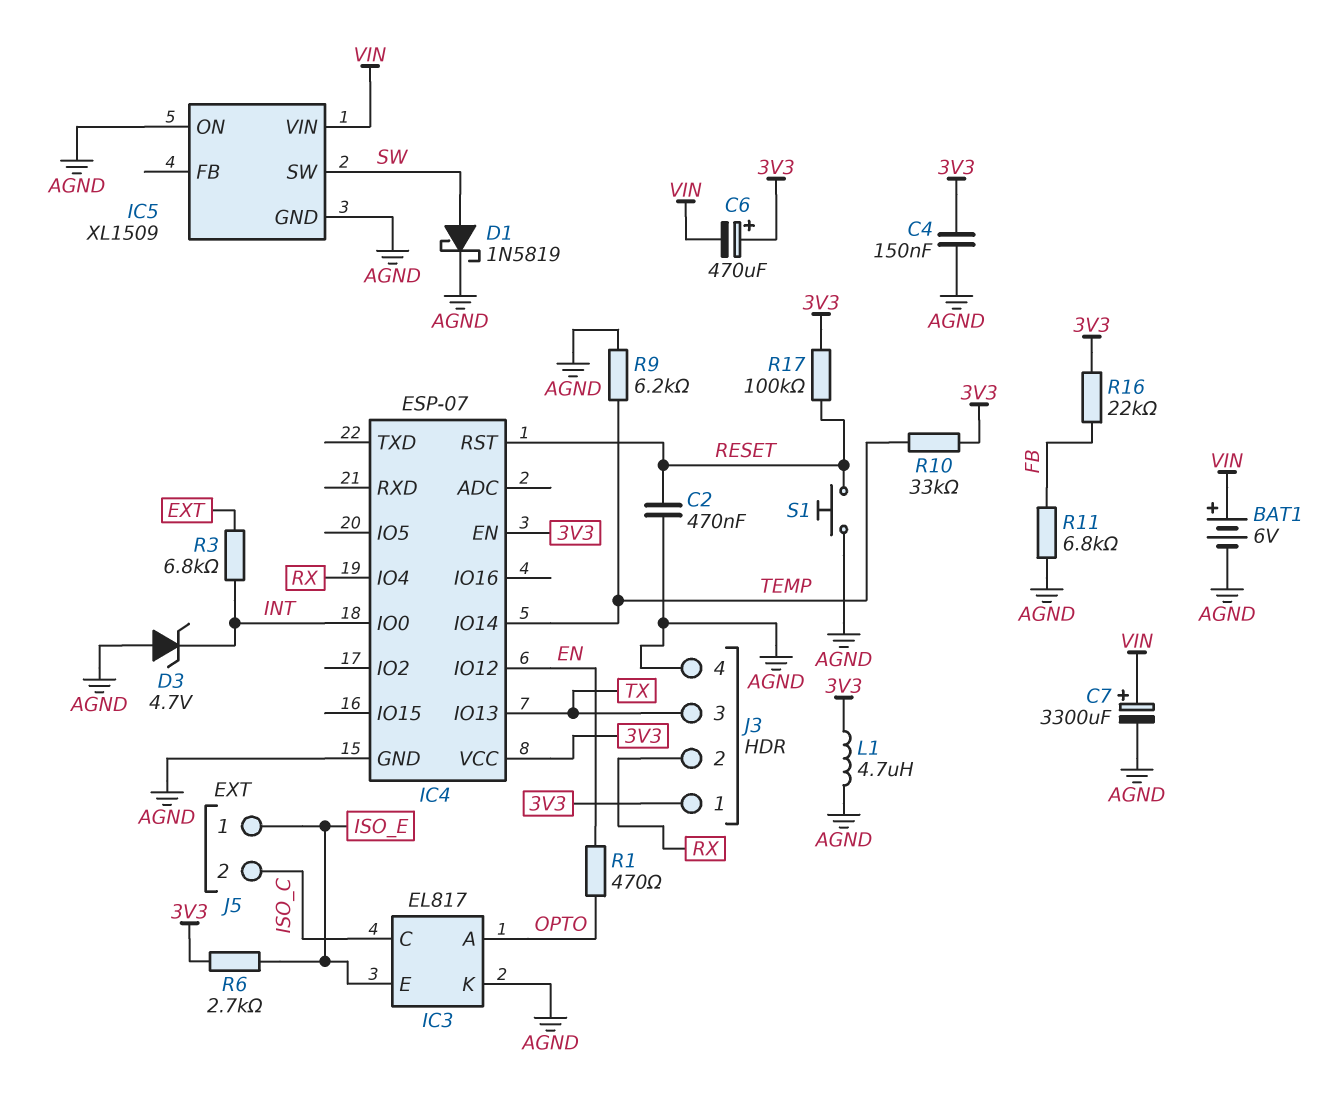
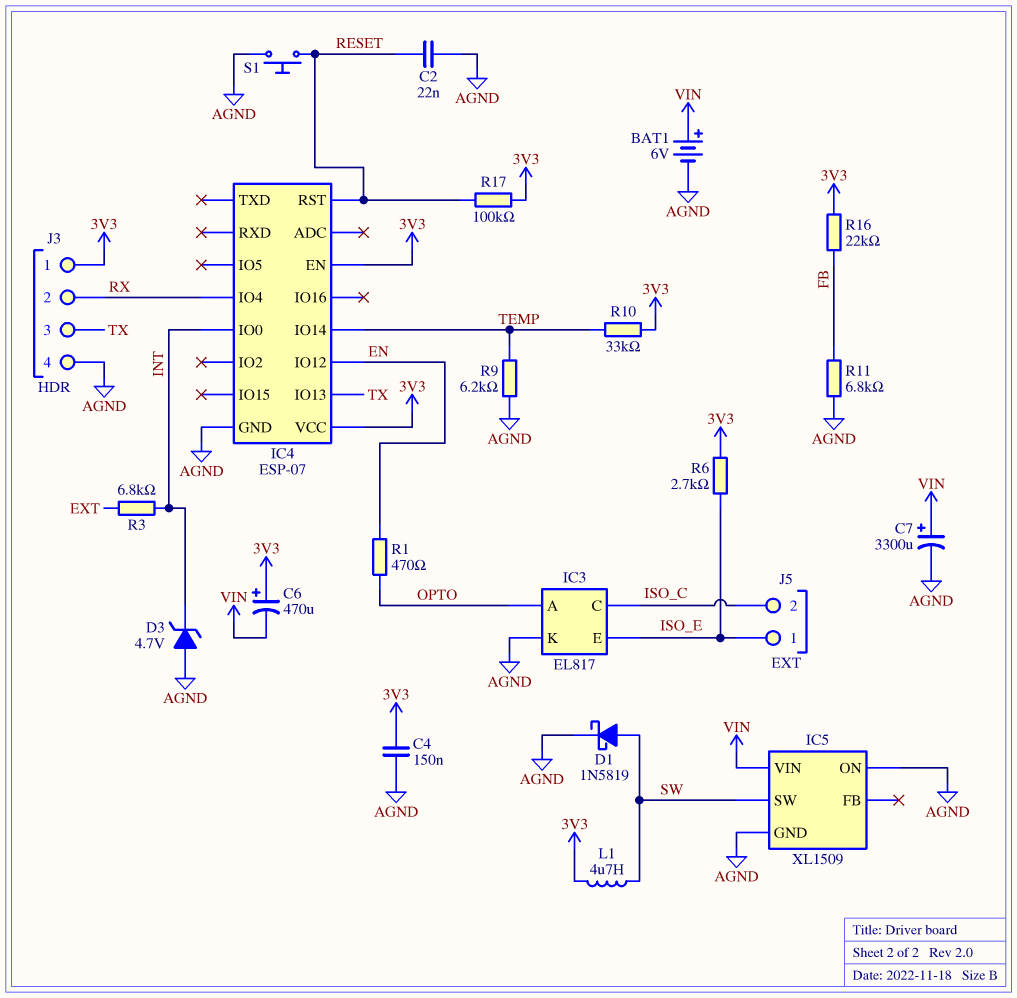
C2: 470nF (AGND, RESET) -> 22nF (AGND, RESET)
L1: 4.7uH (3V3, AGND) -> 4.7uH (3V3, SW)

